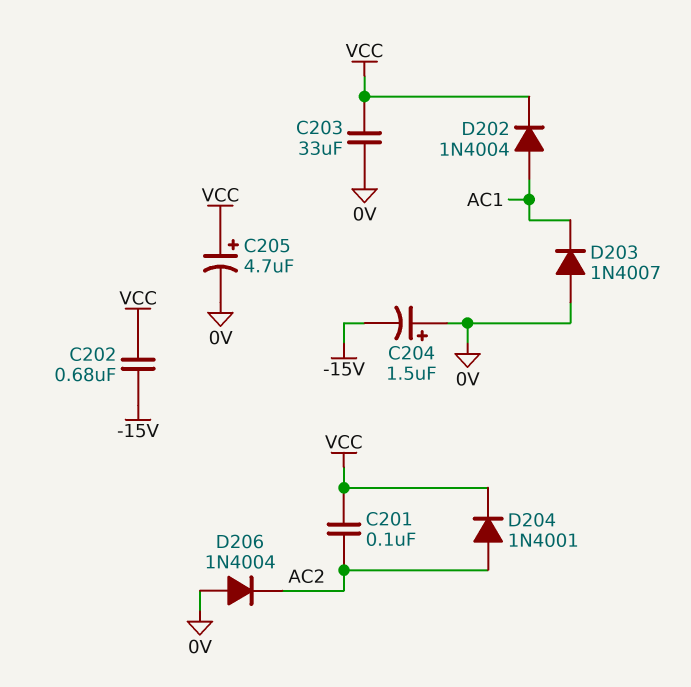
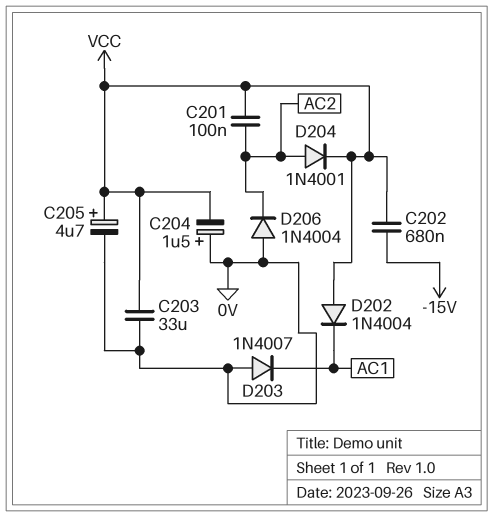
C204: 1.5uF (plus 0V, minus -15V) -> 1.5uF (plus 0V, minus VCC)
D202: diode 1N4004 (A AC1, K VCC) -> diode 1N4004 (A VCC, K AC1)

